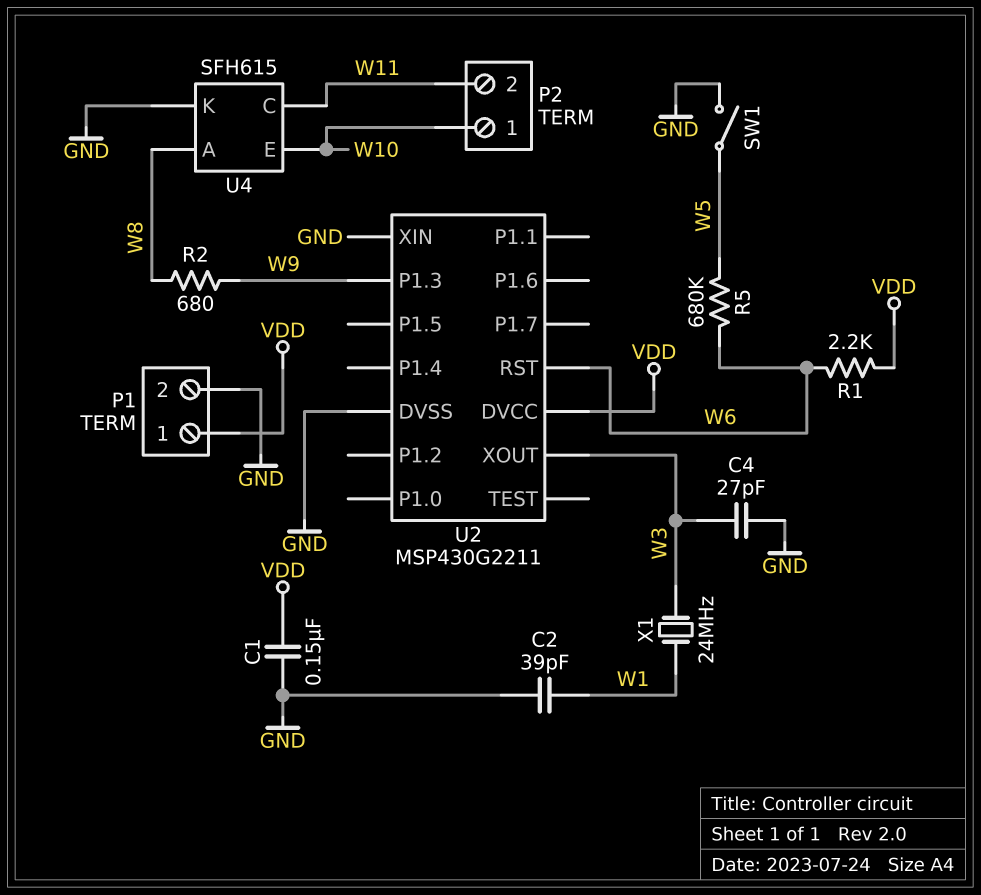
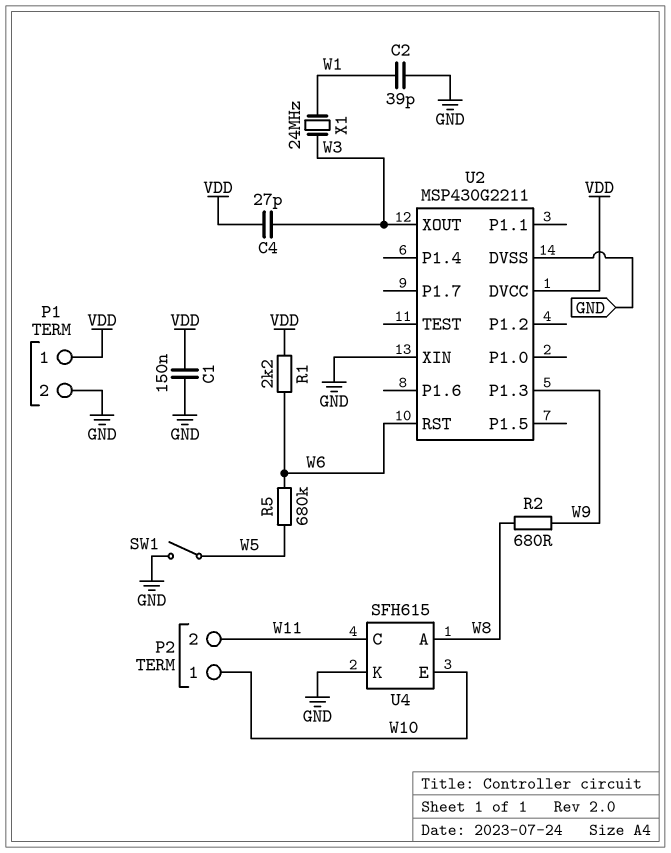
C4: 27pF (GND, W3) -> 27pF (VDD, W3)

